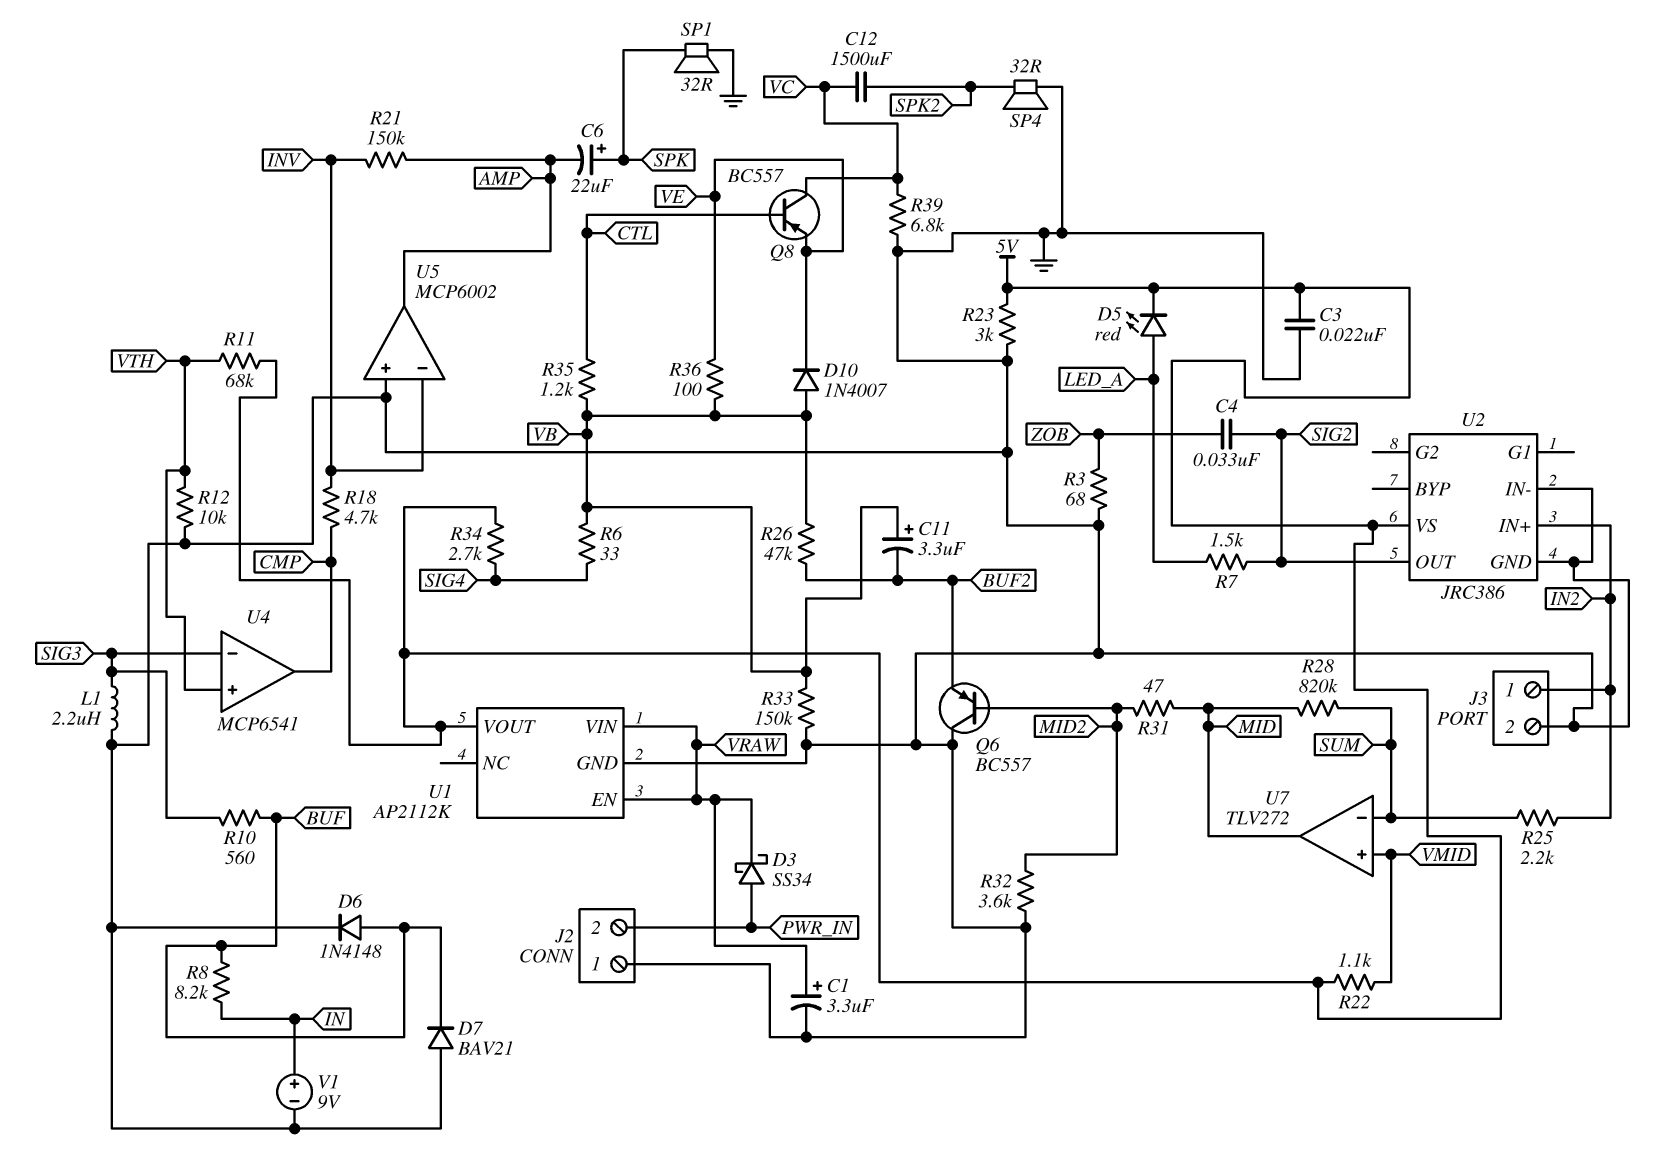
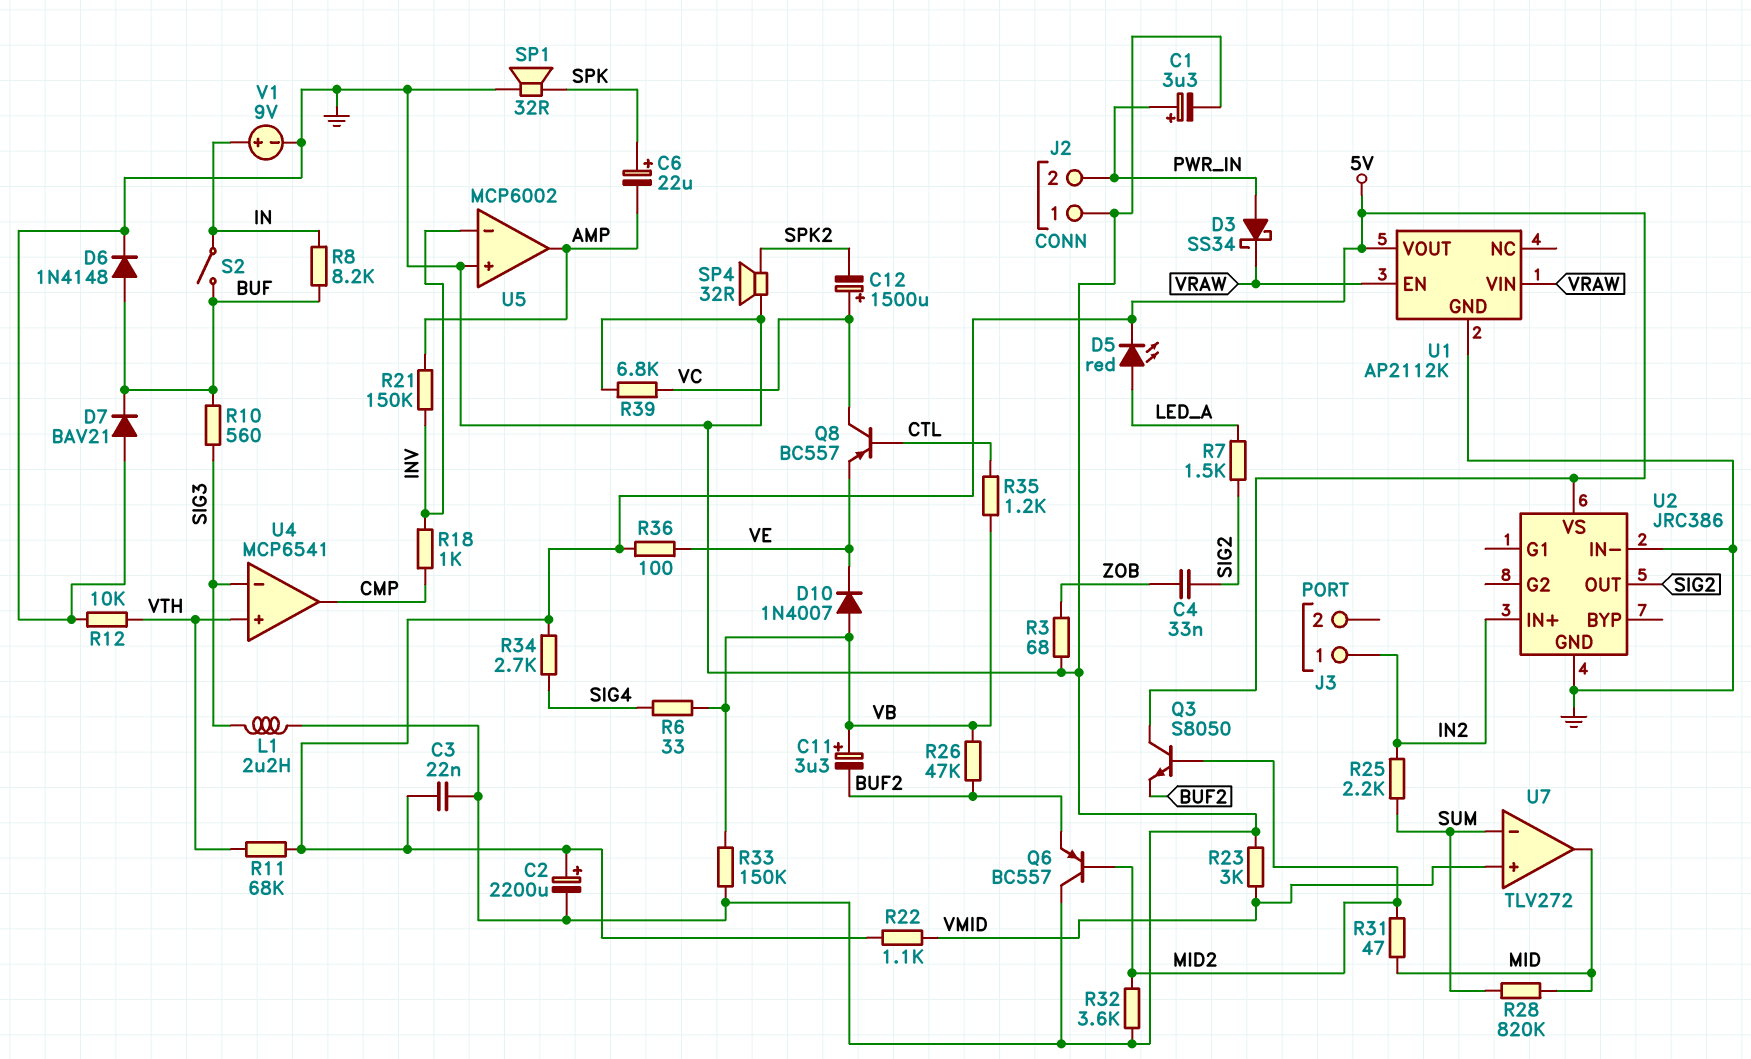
C1: 3.3uF (plus VRAW, minus GND) -> 3.3uF (plus PWR_IN, minus GND)
C2: none -> 2200uF (plus 5V, minus GND)
C12: 1500uF (SPK2, VC) -> 1500uF (plus VC, minus SPK2)
J3 pin 2: GND -> none
Q3: none -> NPN S8050 (B MID2, C 5V, E BUF2)
R18: 4.7k (CMP, INV) -> 1k (CMP, INV)
R23: 3k (5V, GND) -> 3k (GND, VMID)
R36: 100 (VB, VE) -> 100 (5V, VE)
S2: none -> switch (BUF, IN)

